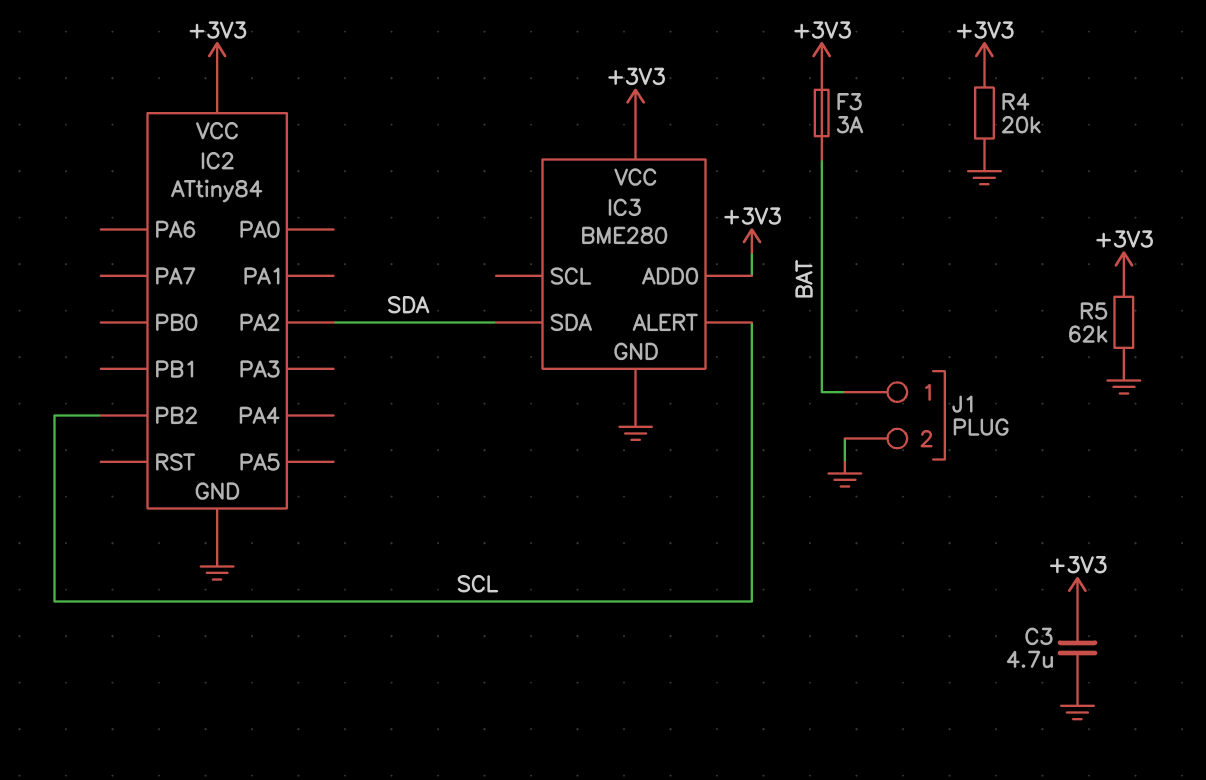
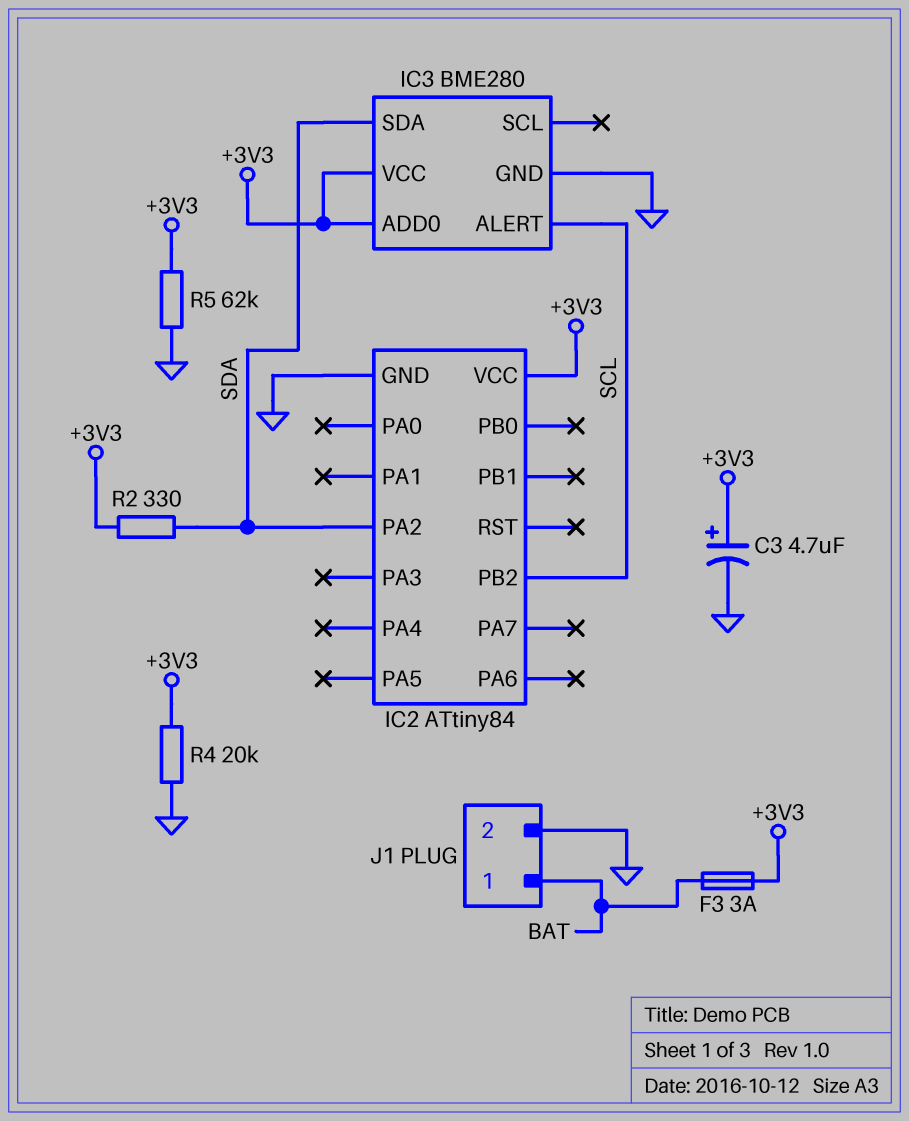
C3: 4.7uF (+3V3, GND) -> 4.7uF (plus +3V3, minus GND)
R2: none -> 330 (+3V3, SDA)

